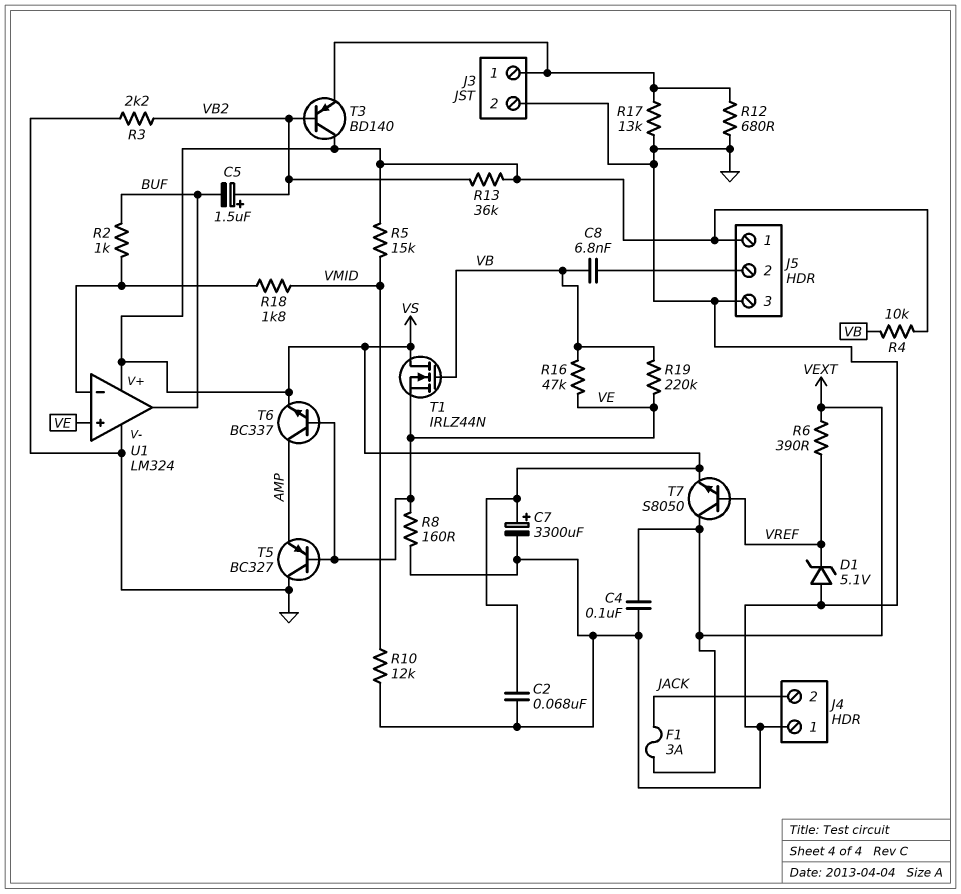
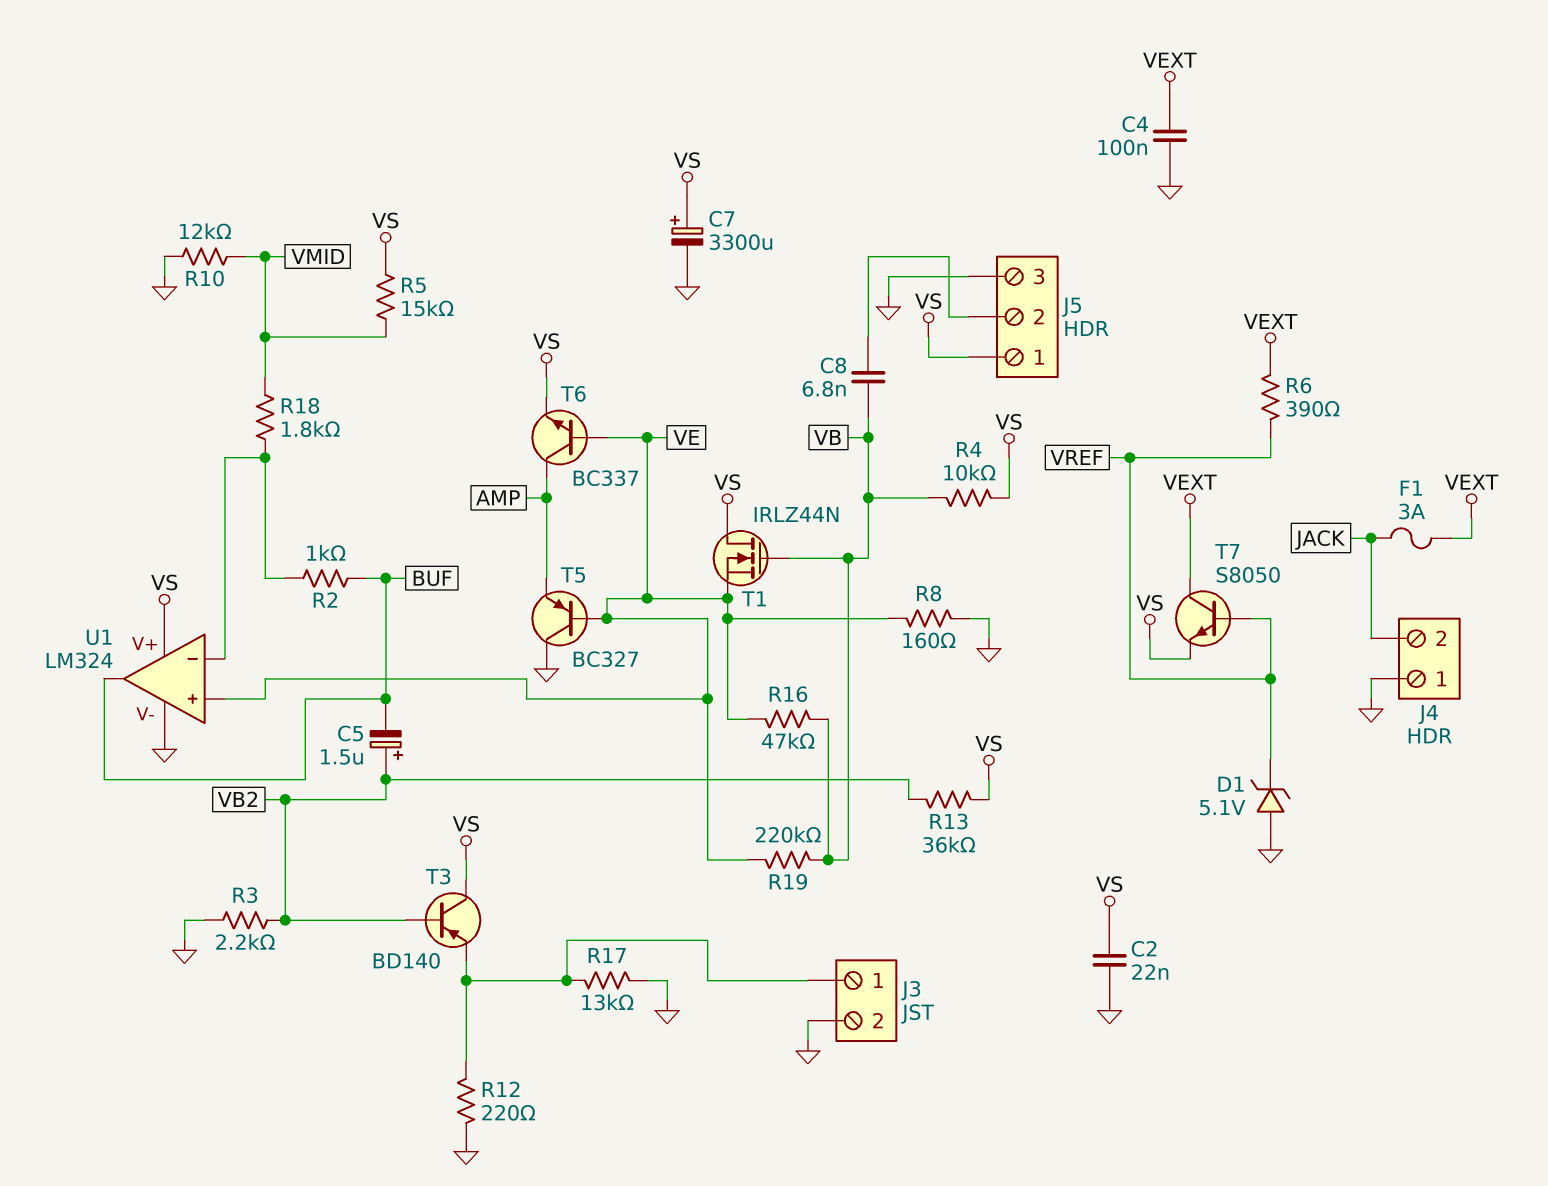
C2: 68nF (GND, VS) -> 22nF (GND, VS)
R12: 680 (GND, J3/1) -> 220 (GND, J3/1)

